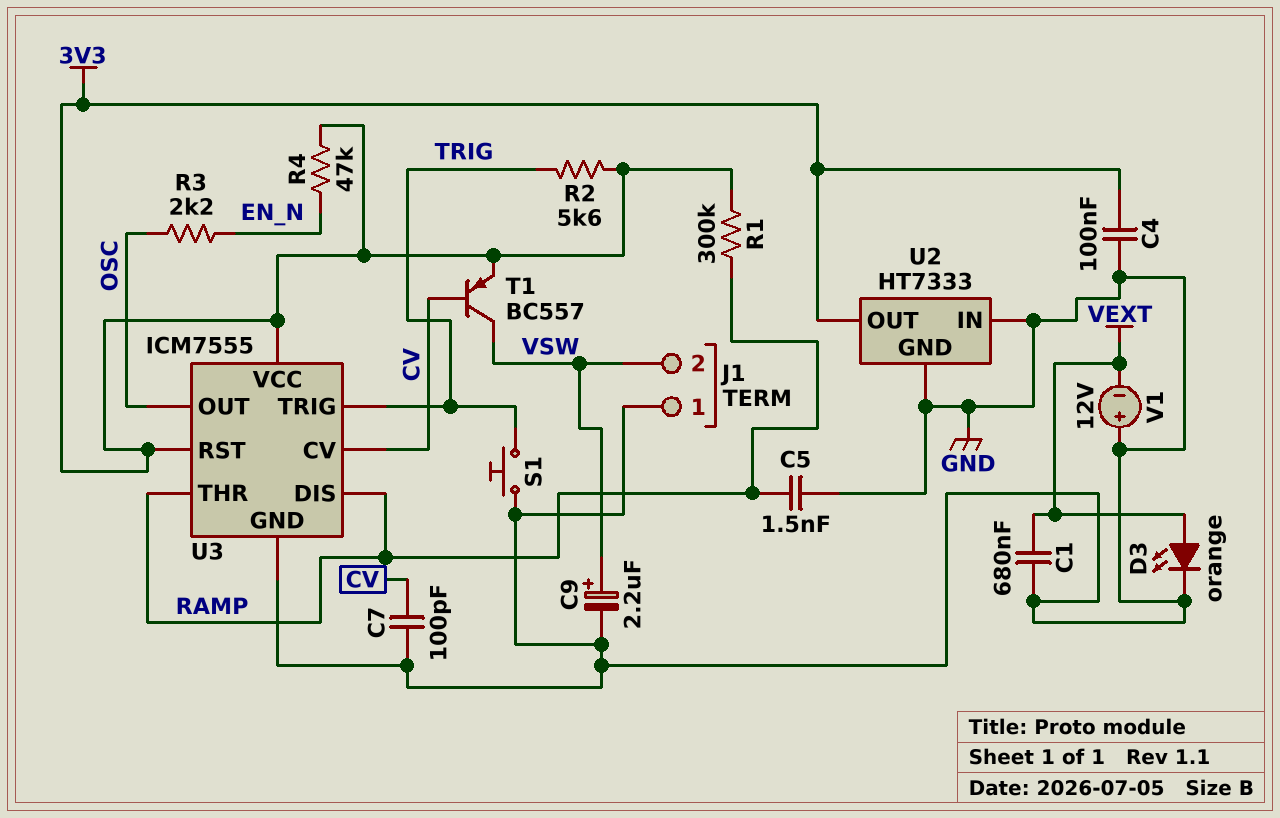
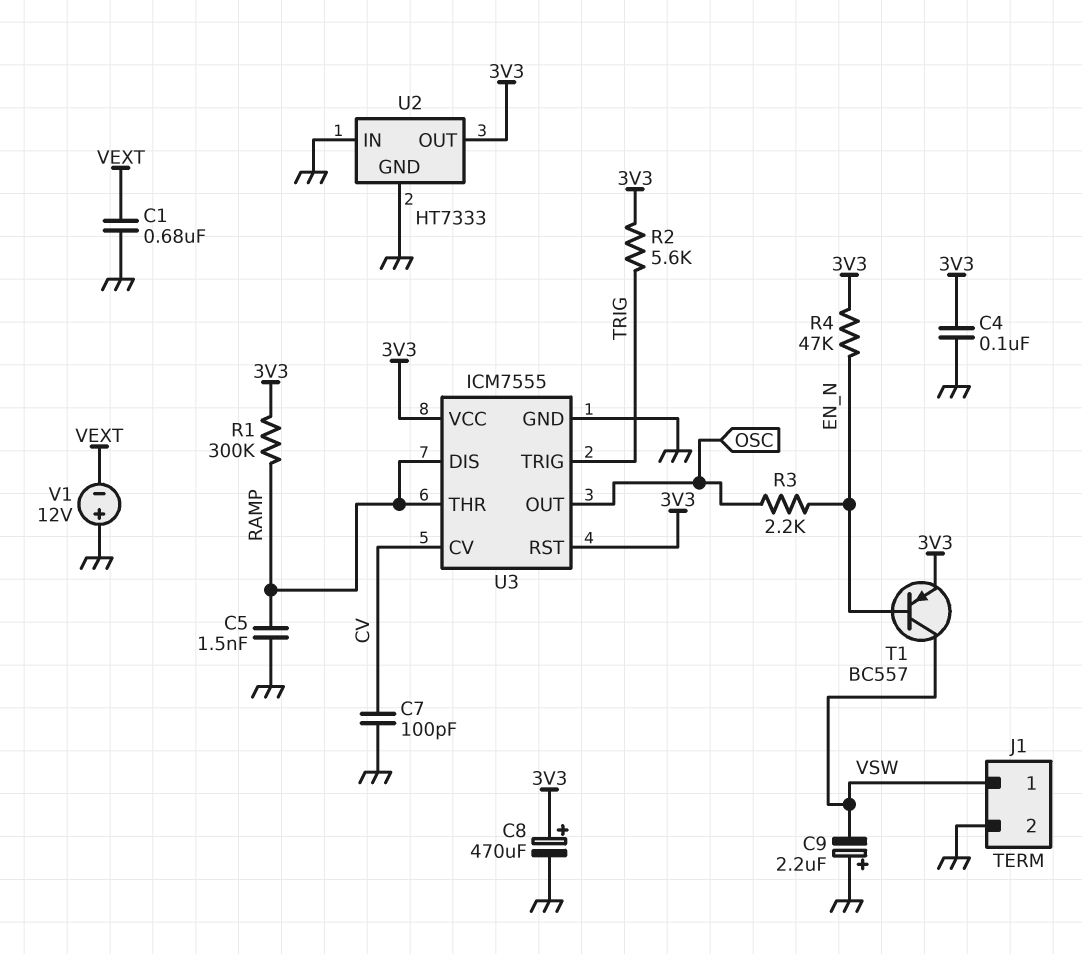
C8: none -> 470uF (plus 3V3, minus GND)
C9: 2.2uF (plus VSW, minus GND) -> 2.2uF (plus GND, minus VSW)
D3: LED orange (A VEXT, K GND) -> none
J1 pin 1: GND -> VSW
J1 pin 2: VSW -> GND
S1: button (GND, TRIG) -> none
T1: PNP BC557 (B CV, C VSW, E 3V3) -> PNP BC557 (B EN_N, C VSW, E 3V3)

